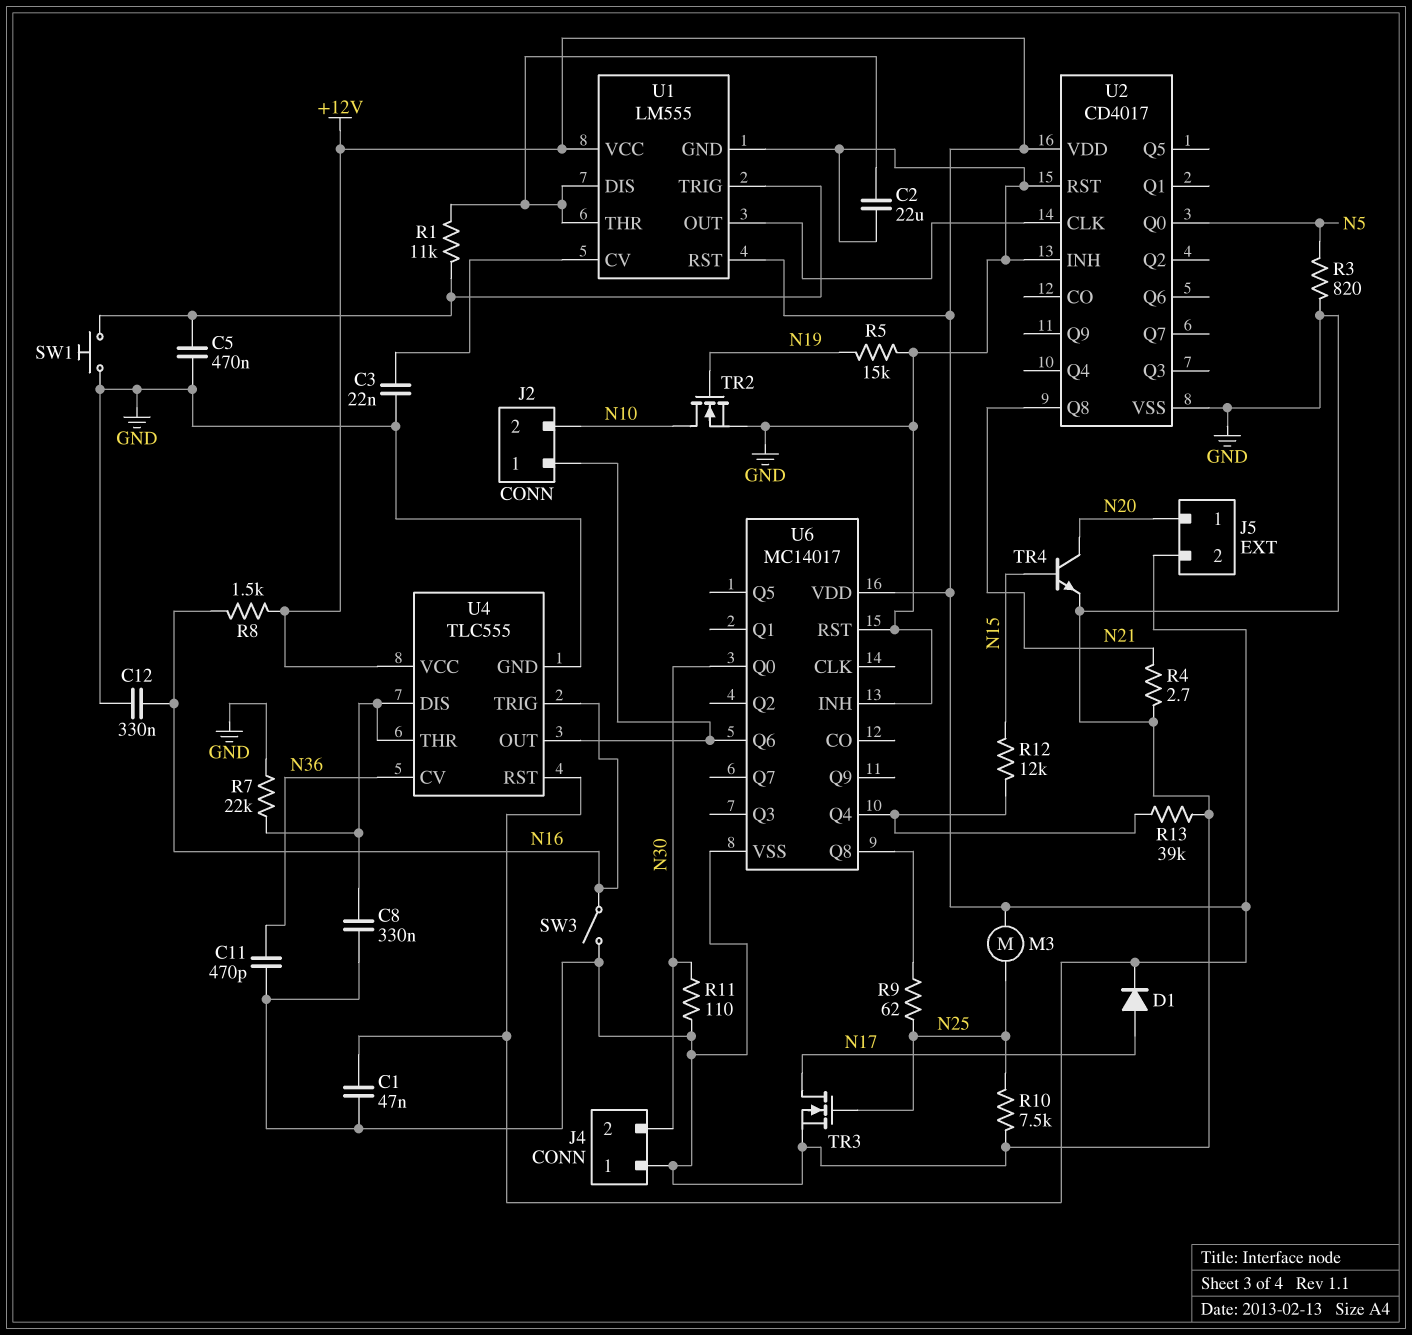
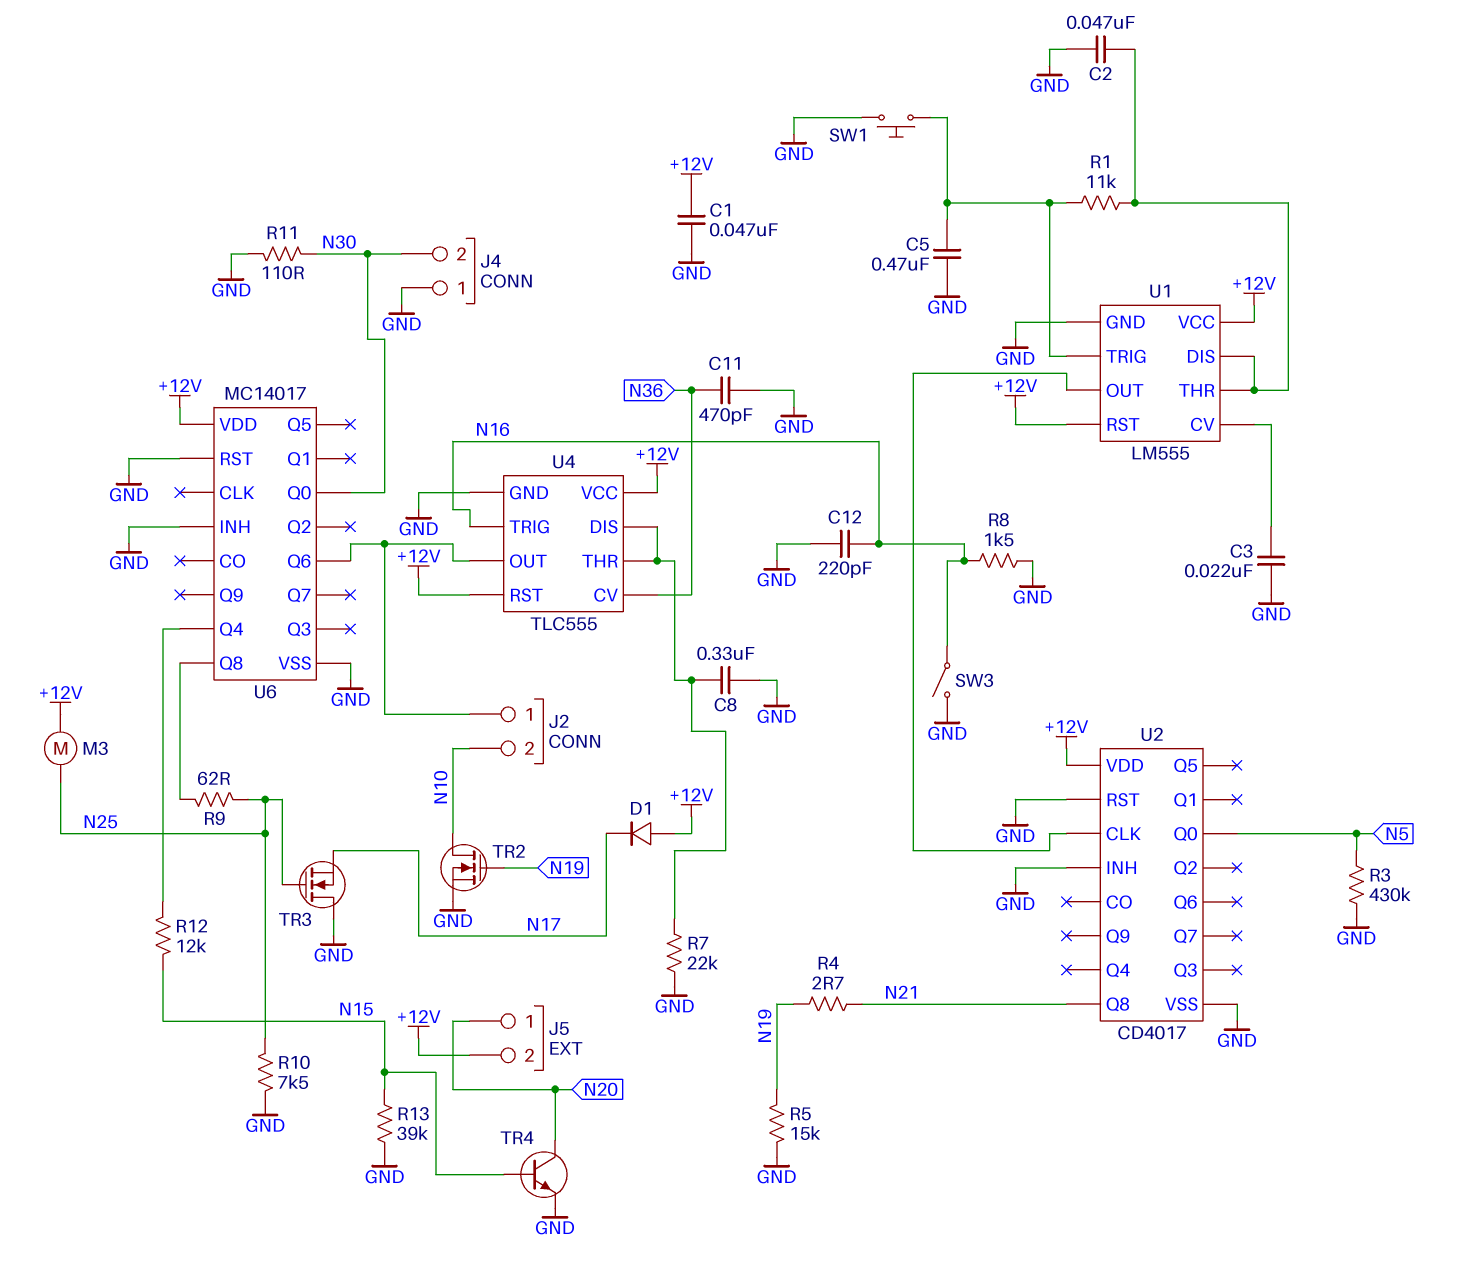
C2: 22uF (GND, U1/DIS) -> 47nF (GND, U1/DIS)
C12: 330nF (GND, N16) -> 220pF (GND, N16)
D1: diode (A N17, K +12V) -> diode (A +12V, K N17)
R3: 820 (GND, N5) -> 430k (GND, N5)
R4: 2.7 (GND, N21) -> 2.7 (N19, N21)
R8: 1.5k (+12V, N16) -> 1.5k (GND, N16)
R13: 39k (GND, U6/Q4) -> 39k (GND, N15)
TR3: NMOS (G N25, D N17, S GND) -> NMOS (G N25, D GND, S N17)

